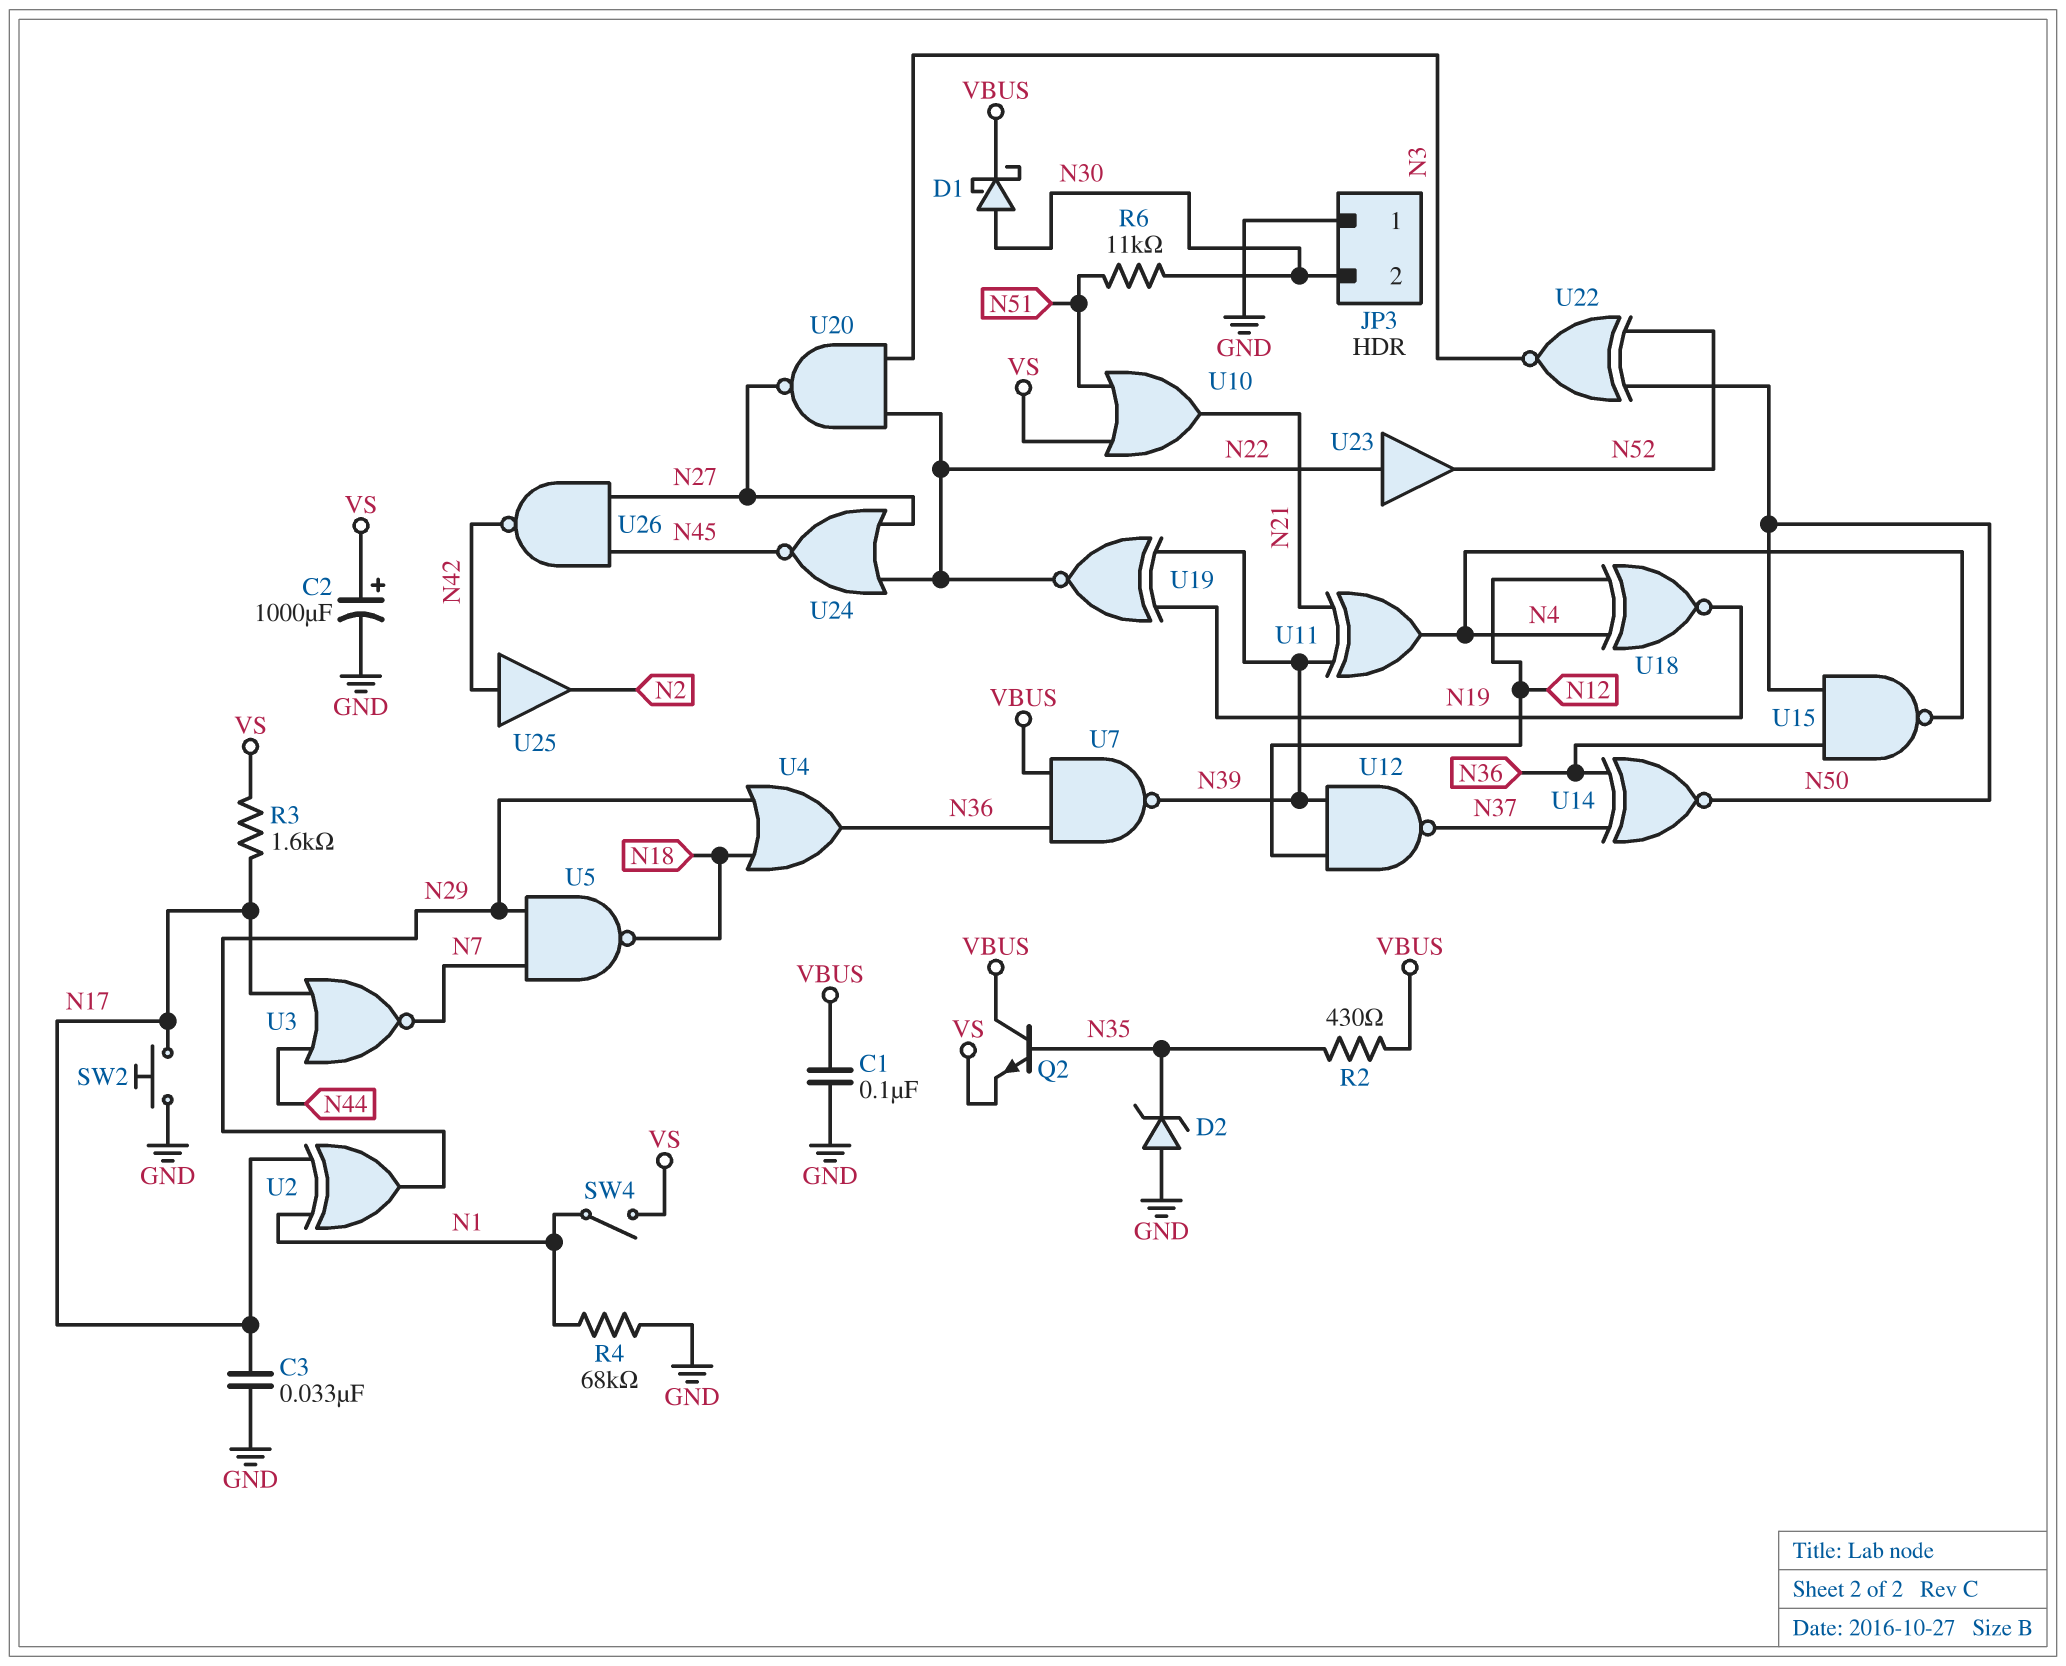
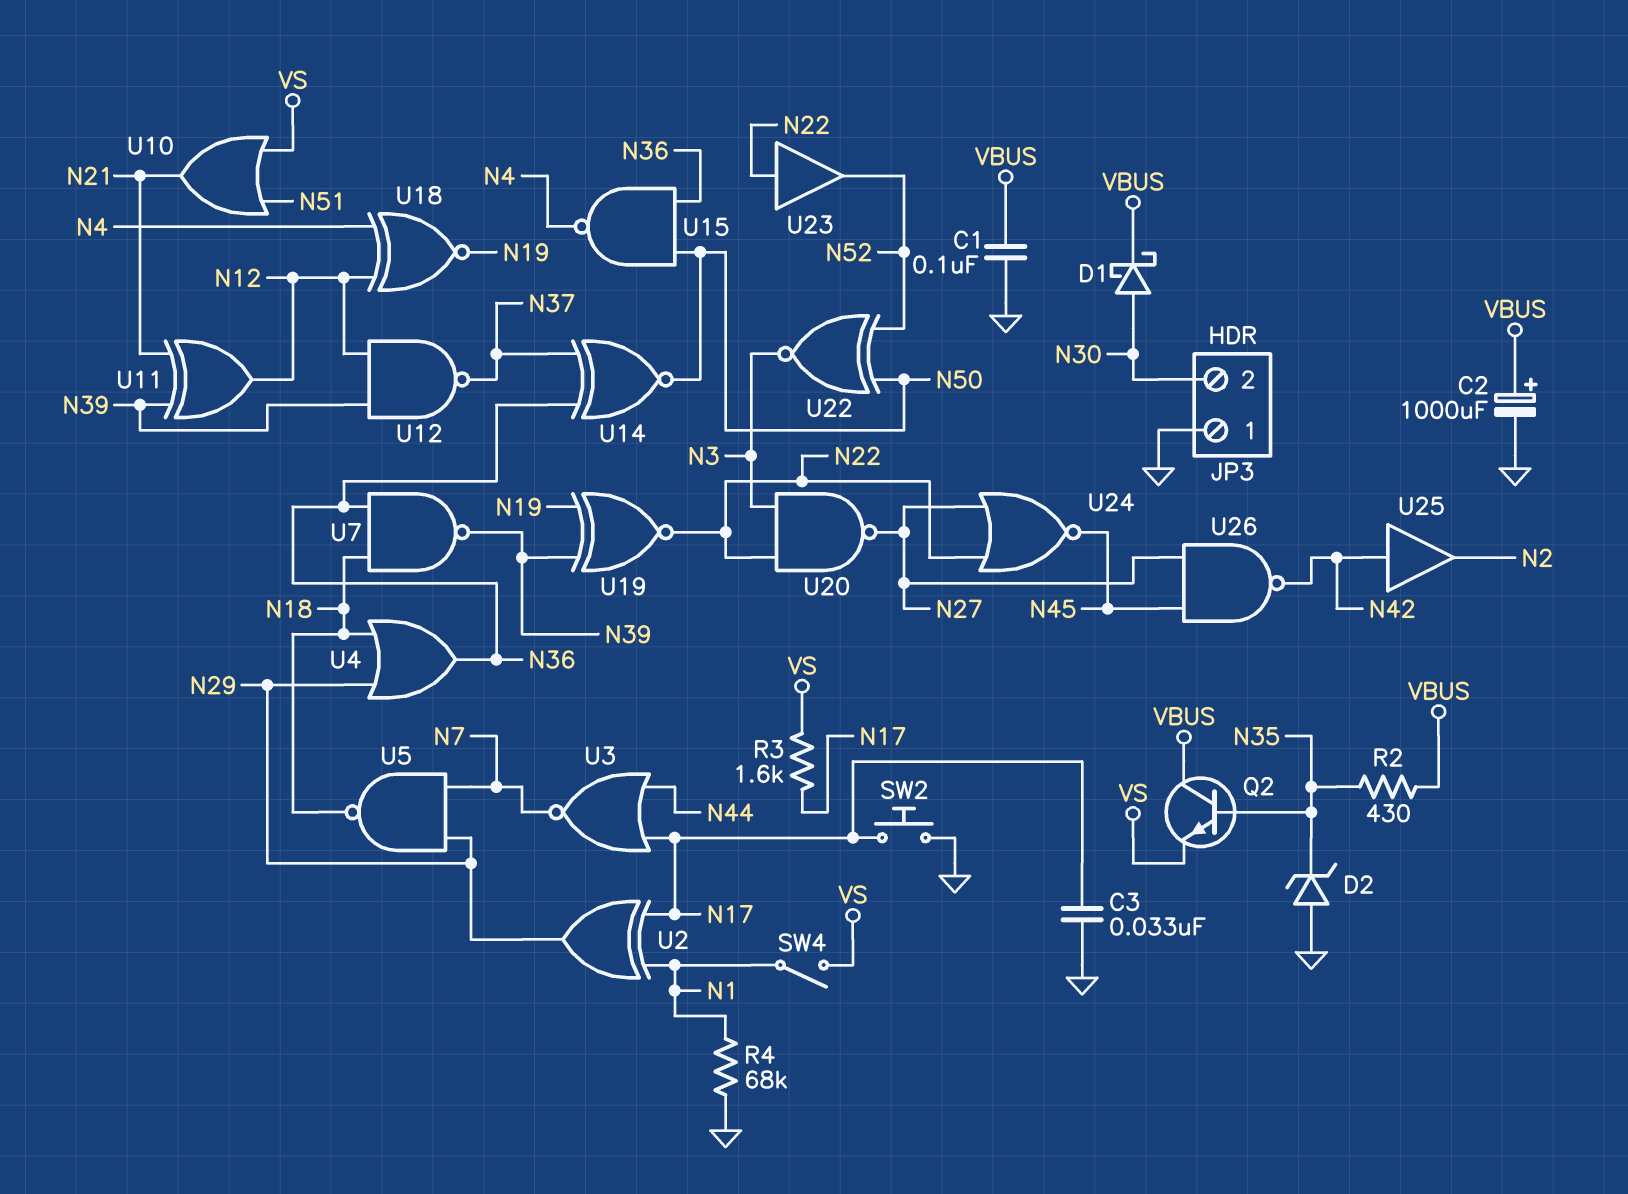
C2: 1000uF (plus VS, minus GND) -> 1000uF (plus VBUS, minus GND)
R6: 11k (N30, N51) -> none
U7: NAND (in N36, in VBUS, out N39) -> NAND (in N18, in N36, out N39)
U11: XOR (in N21, in N39, out N4) -> XOR (in N21, in N39, out N12)

